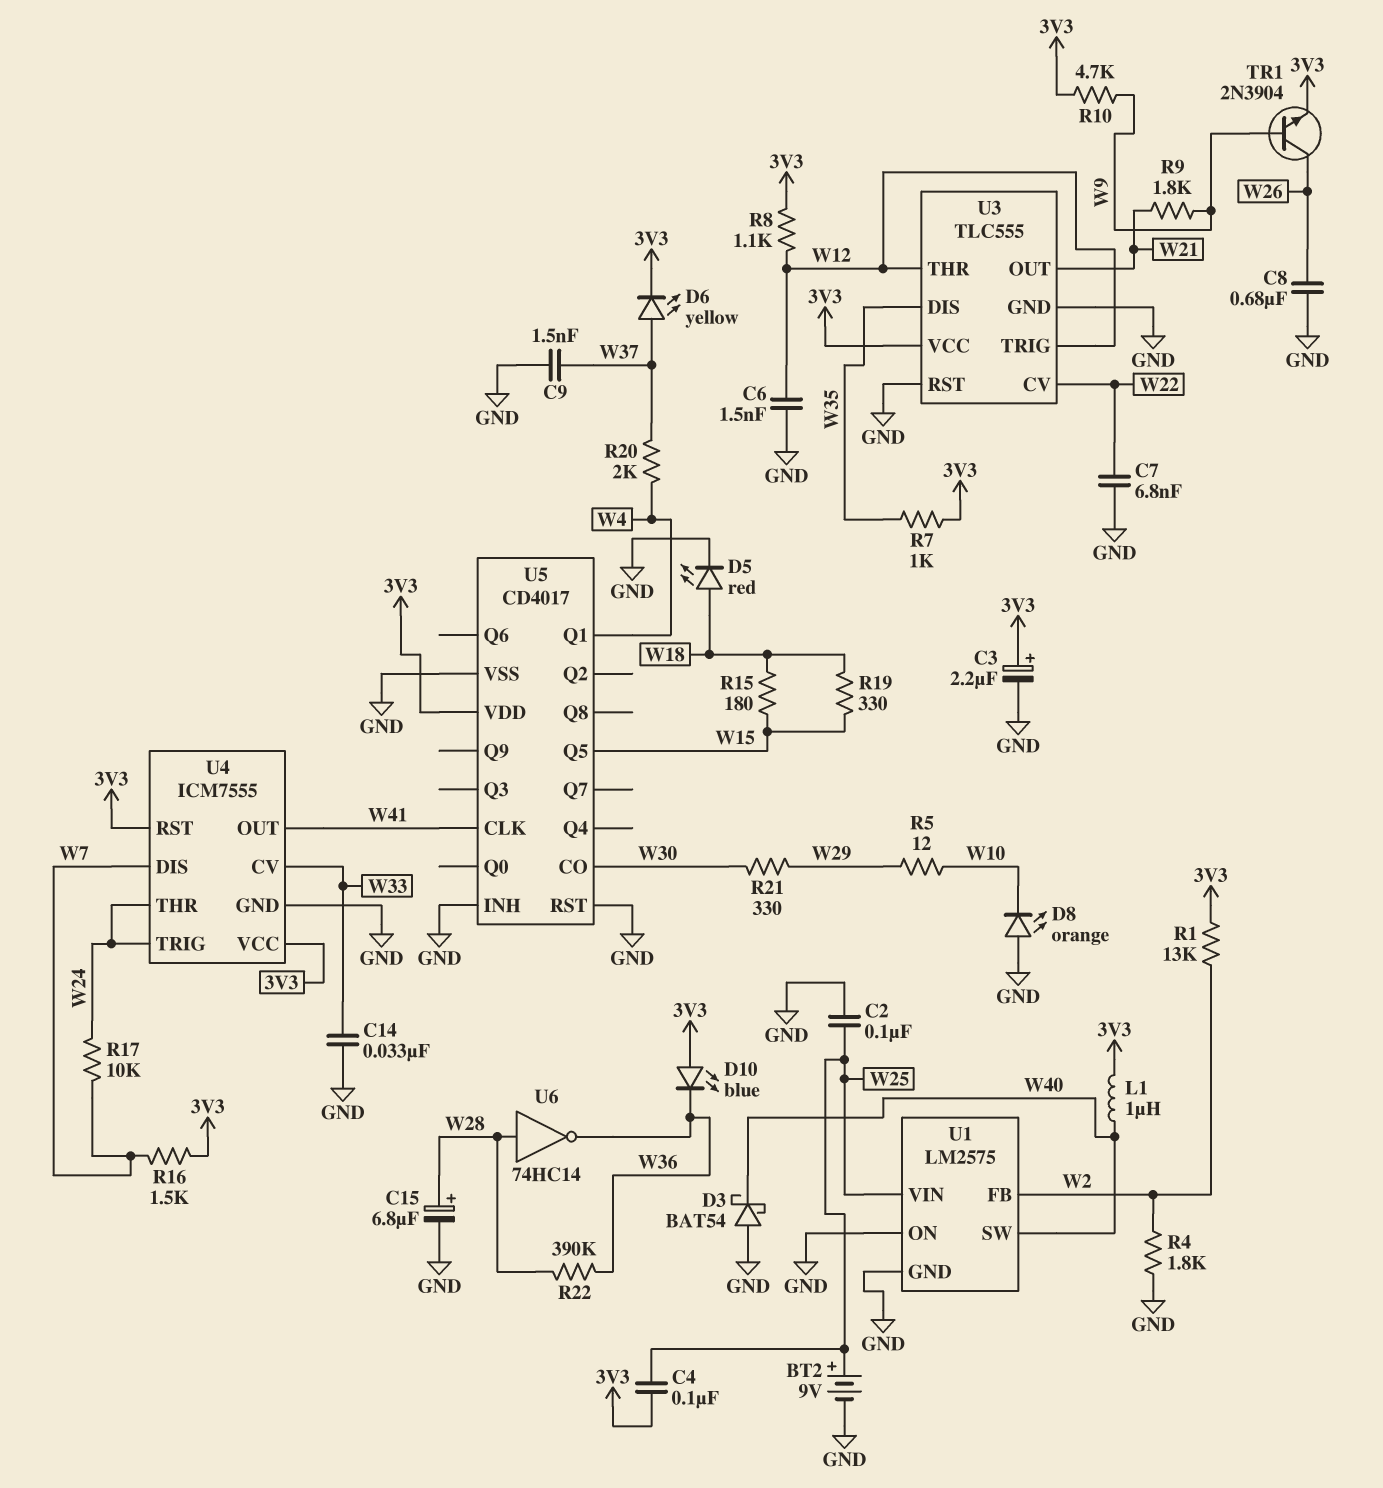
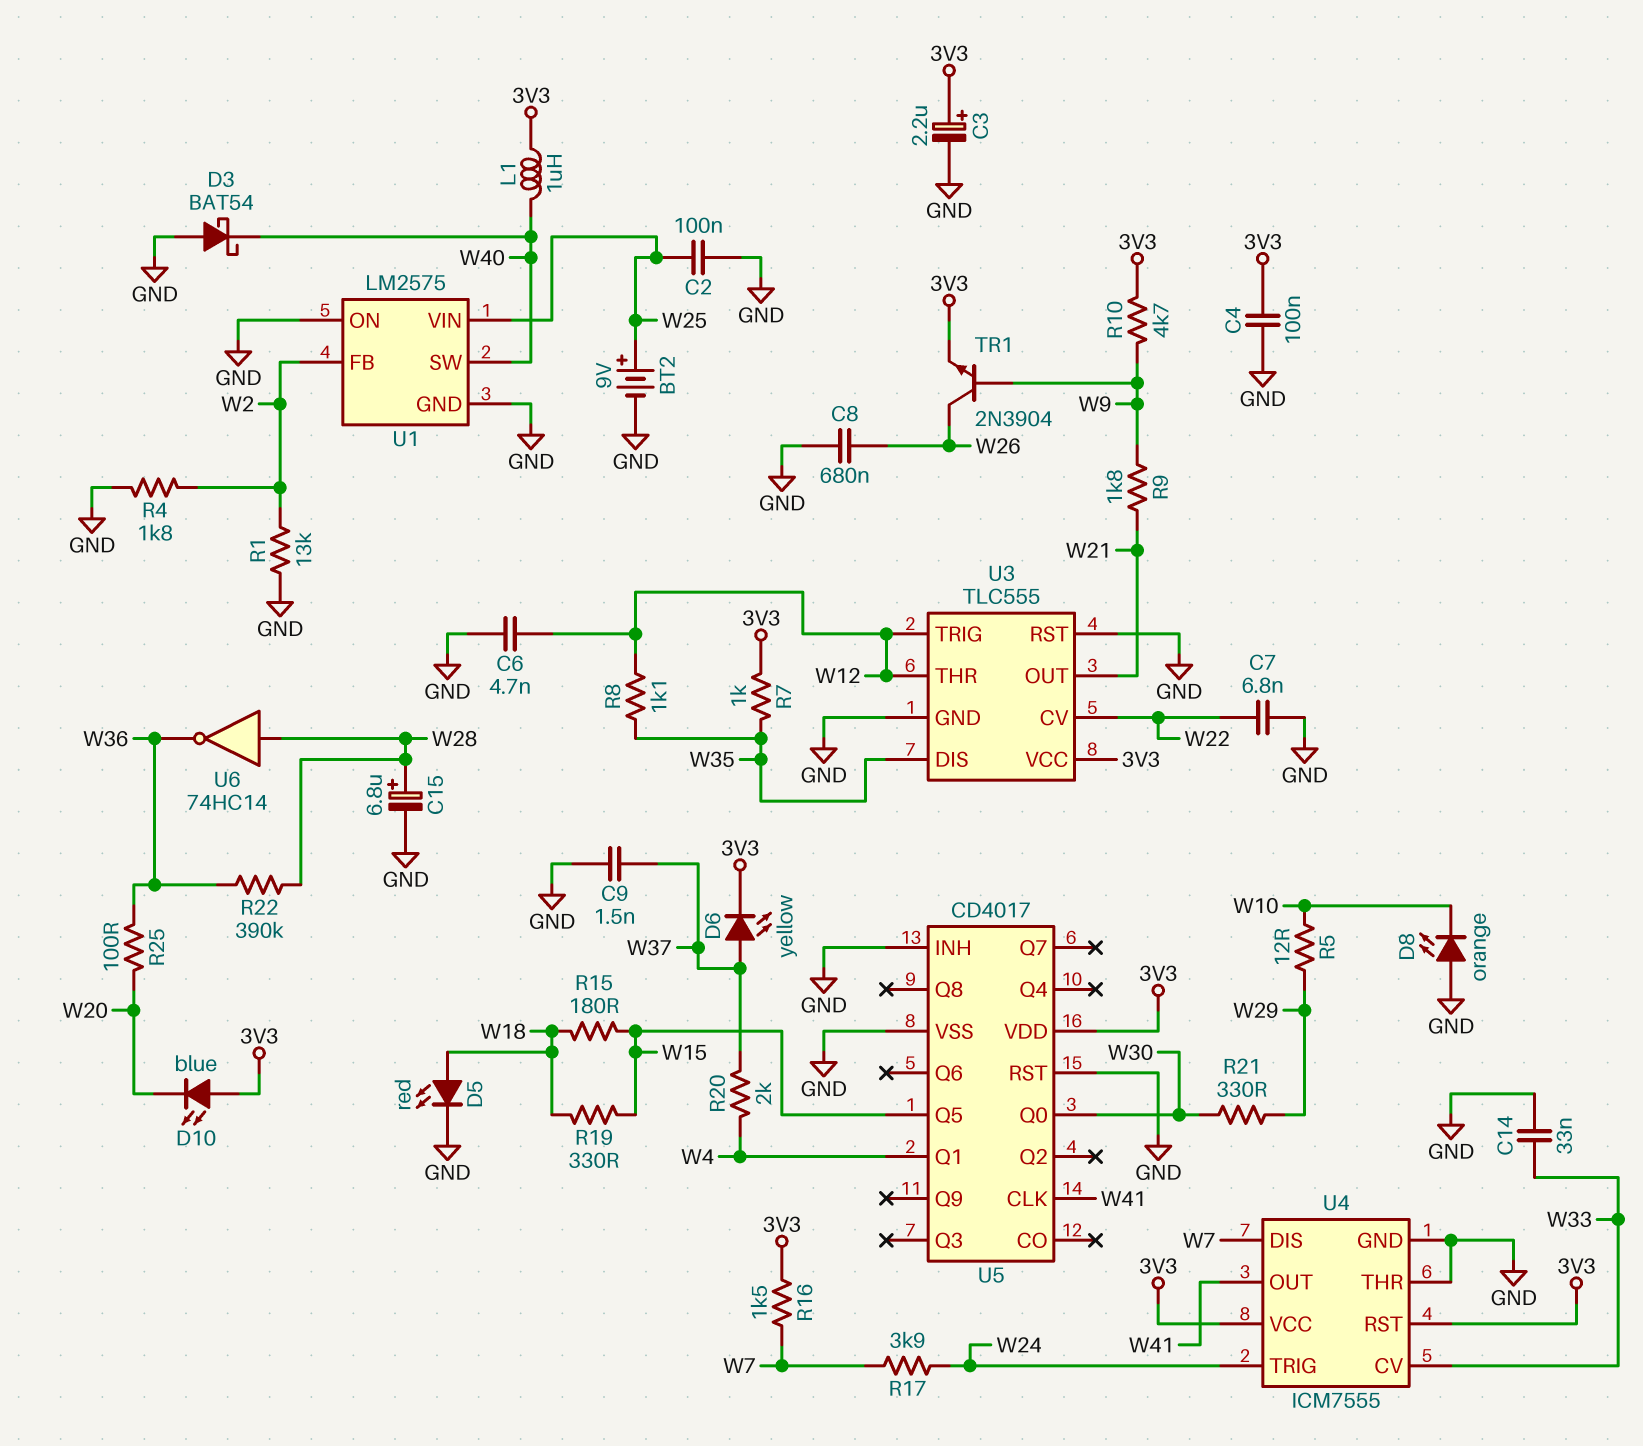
C4: 100nF (3V3, W25) -> 100nF (3V3, GND)
C6: 1.5nF (GND, W12) -> 4.7nF (GND, W12)
D10: LED blue (A 3V3, K W36) -> LED blue (A 3V3, K W20)
R1: 13k (3V3, W2) -> 13k (GND, W2)
R8: 1.1k (3V3, W12) -> 1.1k (W12, W35)
R17: 10k (W7, W24) -> 3.9k (W7, W24)
R25: none -> 100 (W20, W36)
U4 pin THR: W24 -> GND
U5 pin CO: W30 -> none
U5 pin Q0: none -> W30

